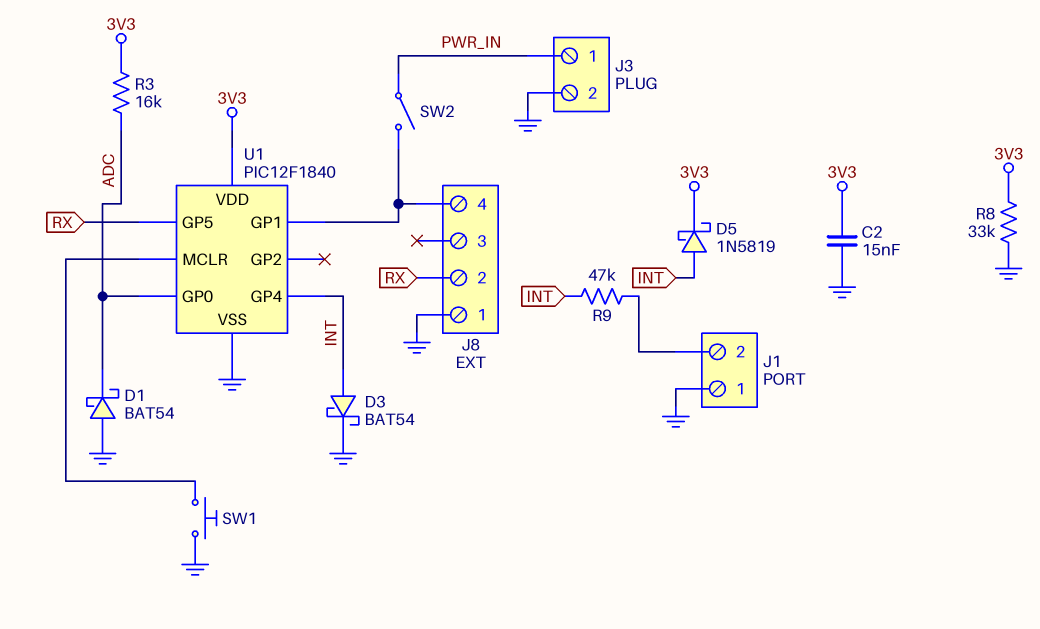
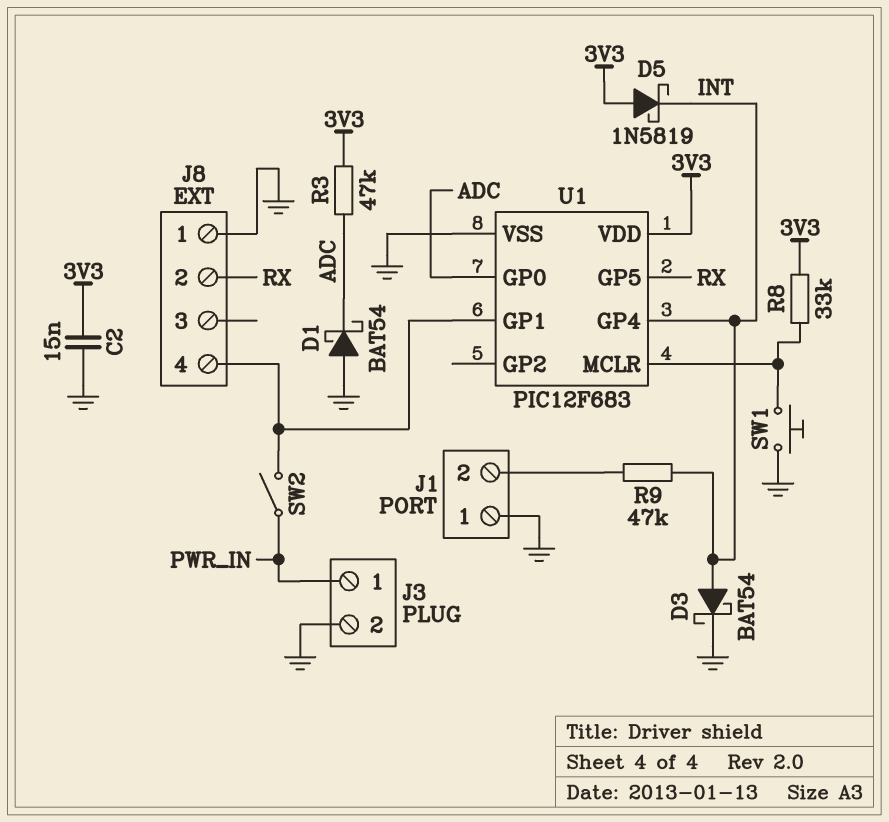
D5: schottky 1N5819 (A INT, K 3V3) -> schottky 1N5819 (A 3V3, K INT)
R3: 16k (3V3, ADC) -> 47k (3V3, ADC)
R8: 33k (3V3, GND) -> 33k (3V3, U1/MCLR)
U1: PIC12F1840 -> PIC12F683

